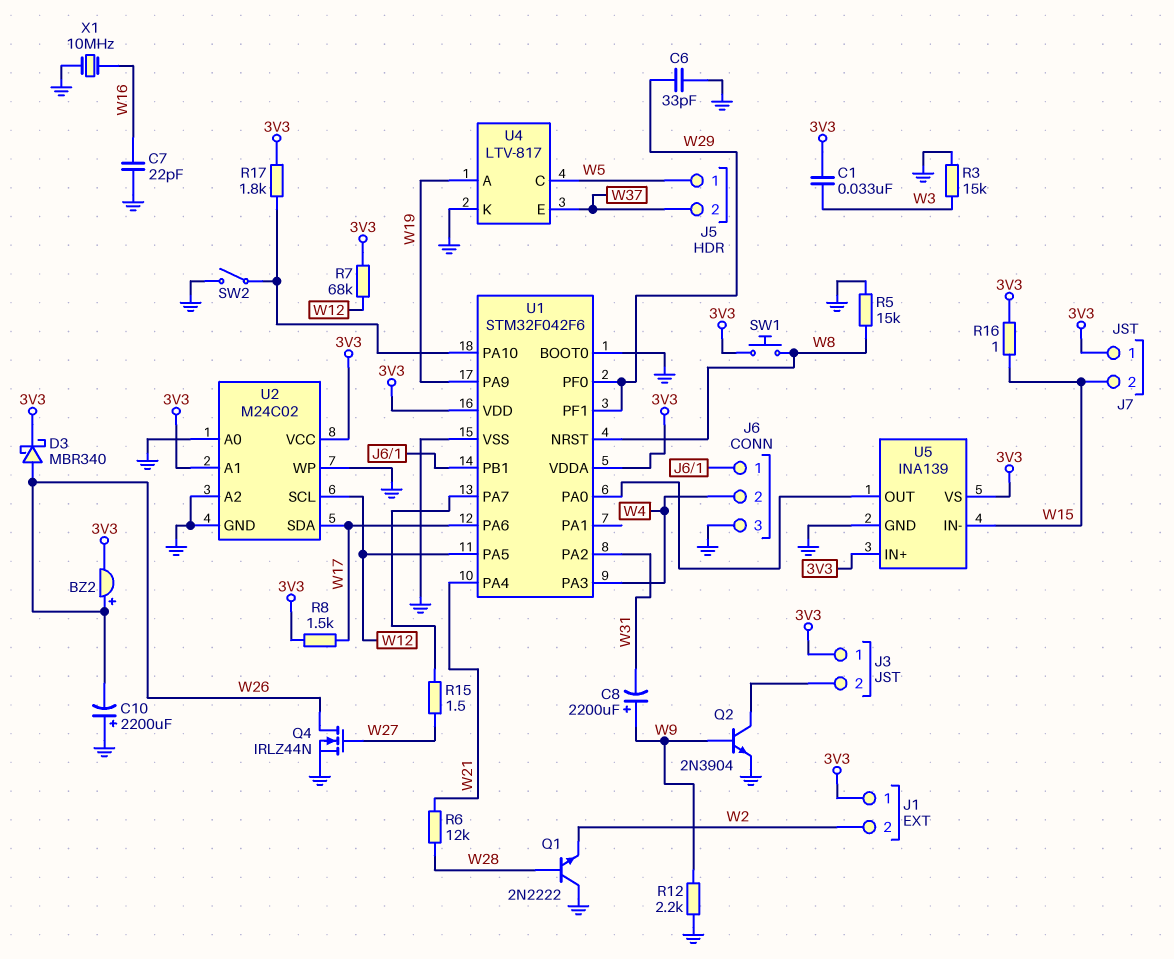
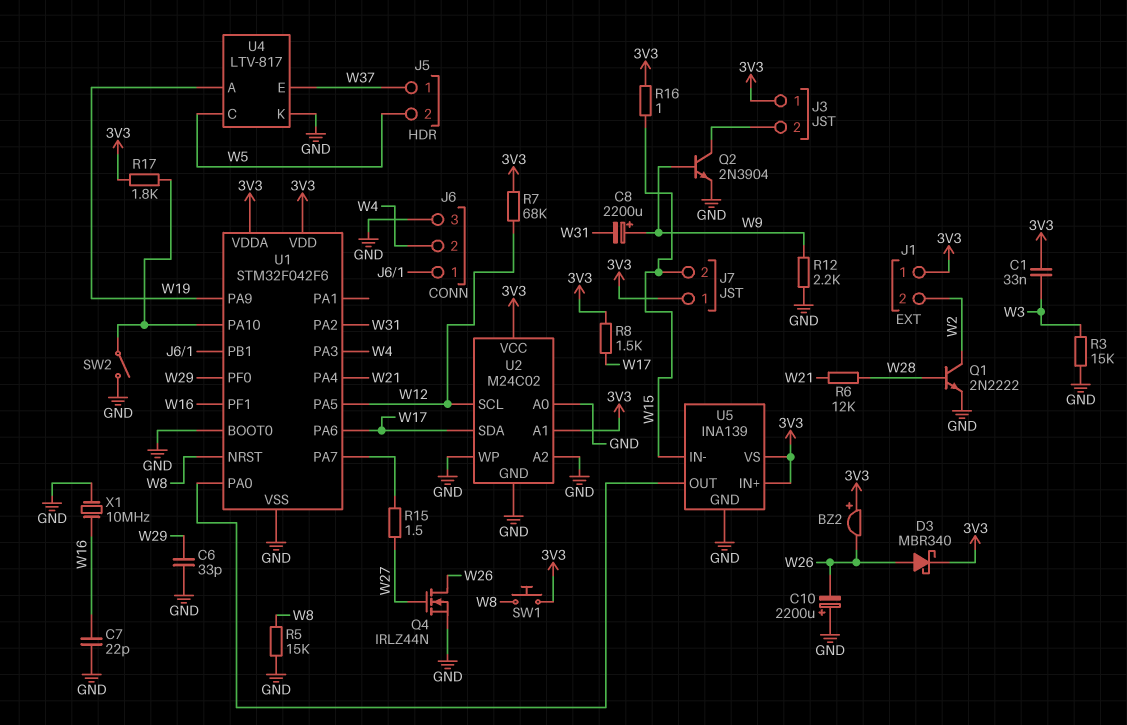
BZ2: buzzer (plus W26, minus 3V3) -> buzzer (plus 3V3, minus W26)
J5 pin 1: W5 -> W37
J5 pin 2: W37 -> W5
Q1: NPN 2N2222 (B W28, C GND, E W2) -> NPN 2N2222 (B W28, C W2, E GND)
U1 pin PF1: W29 -> W16

